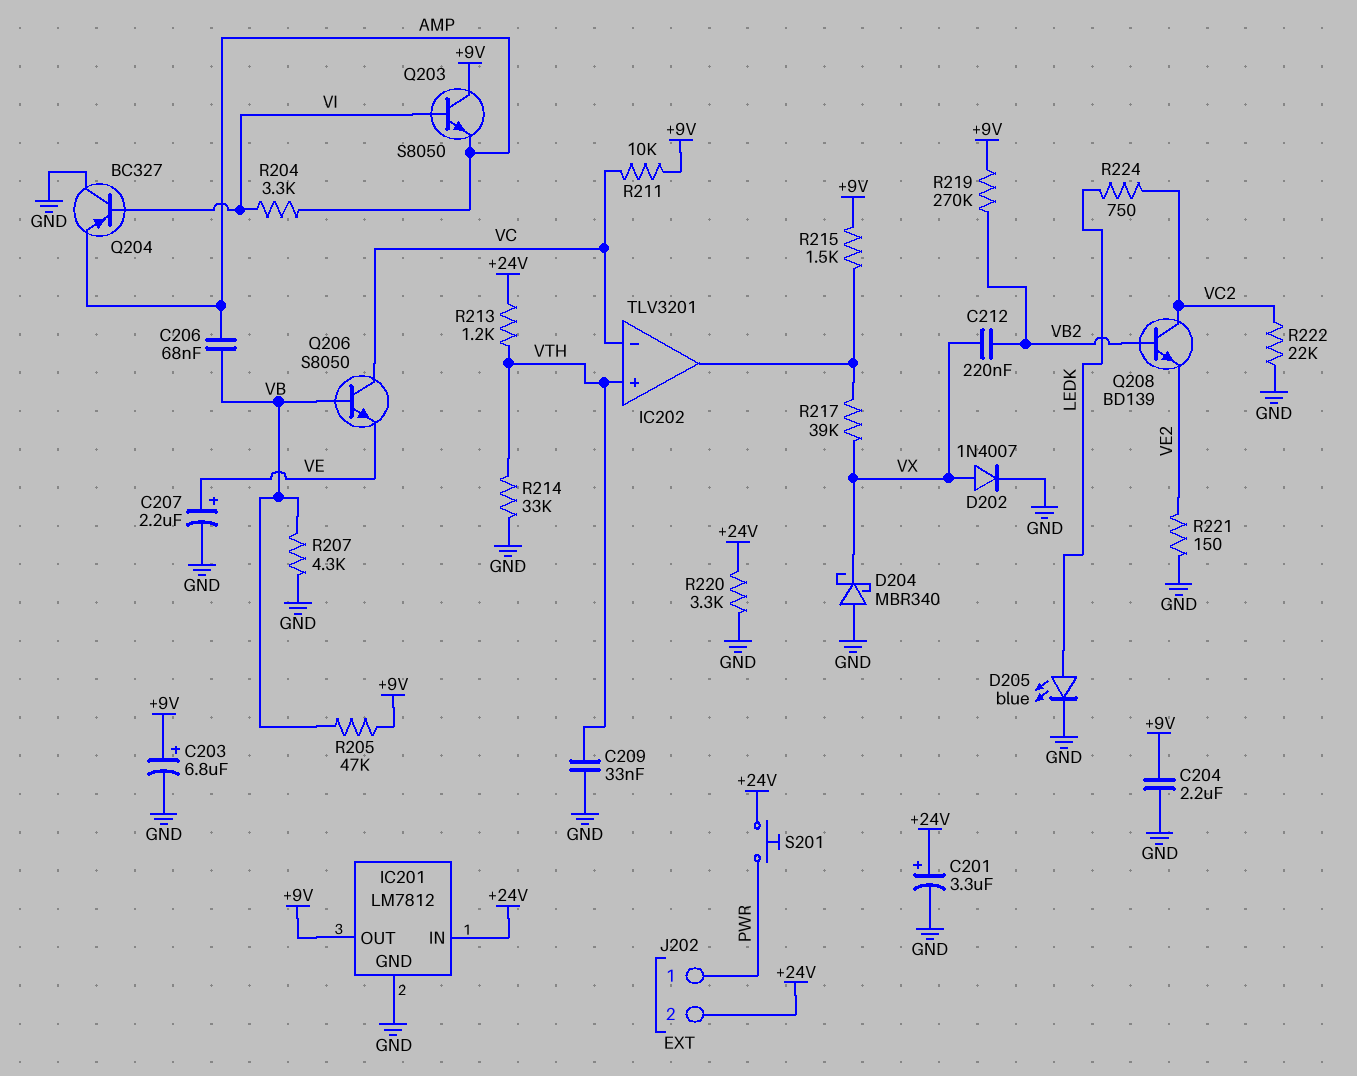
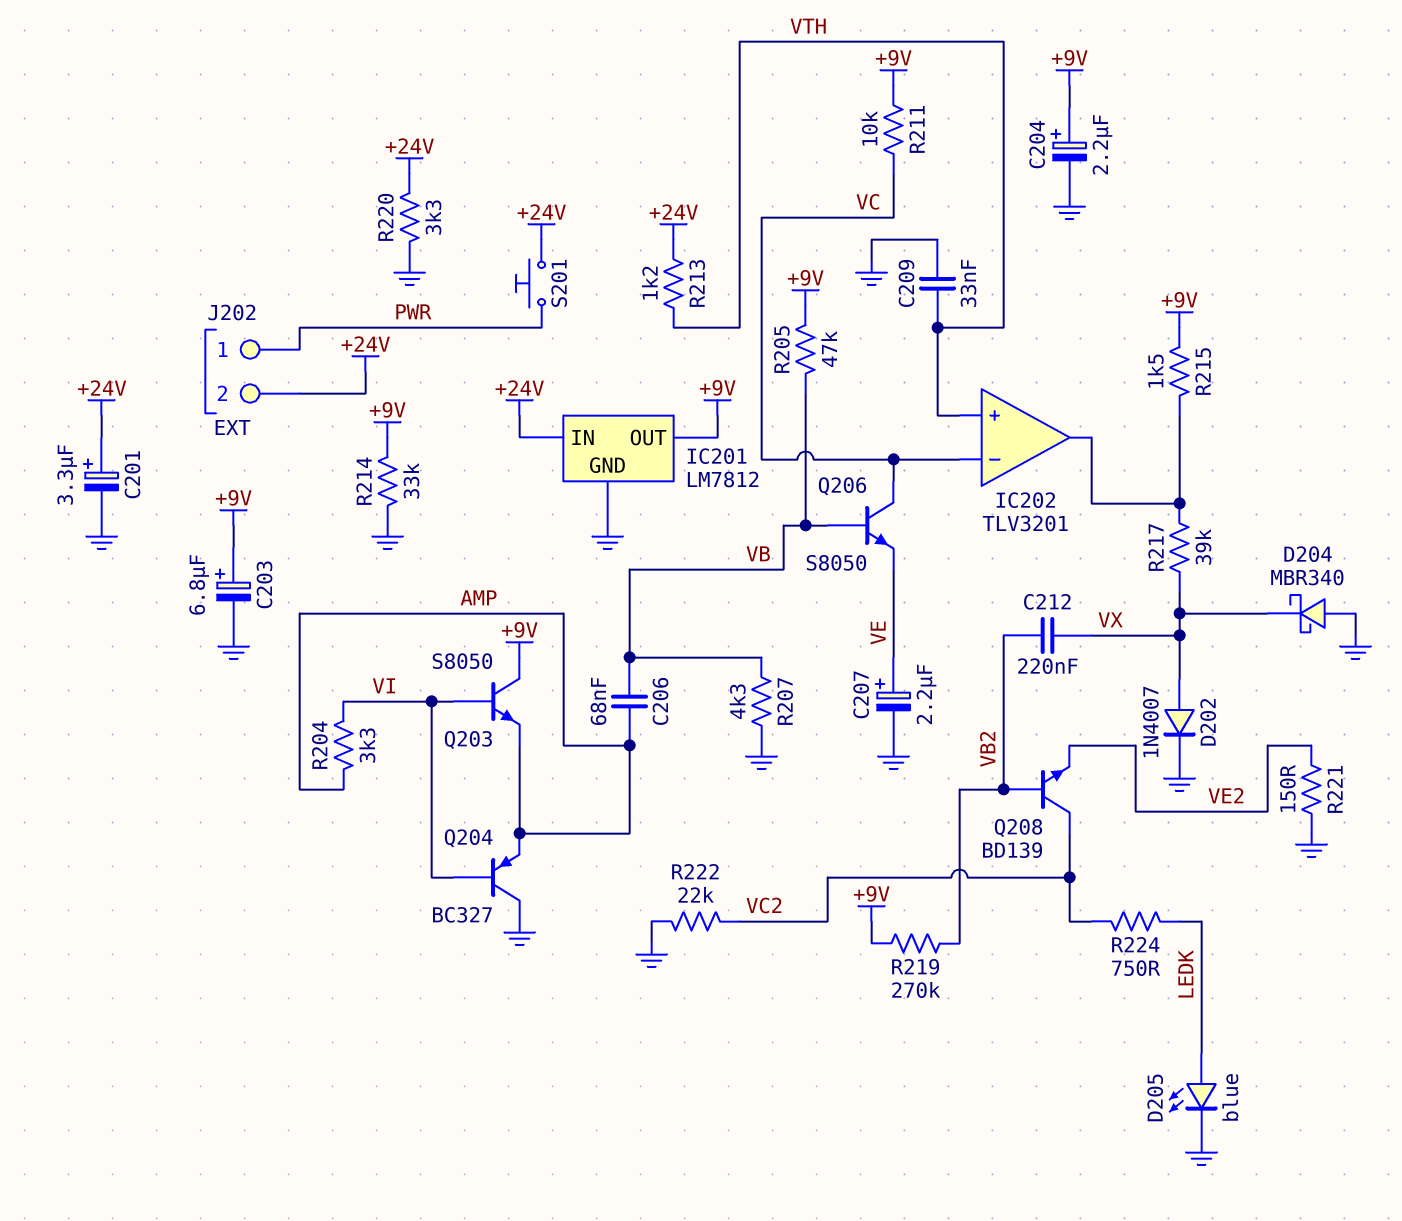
C204: 2.2uF (+9V, GND) -> 2.2uF (plus +9V, minus GND)
R214: 33k (GND, VTH) -> 33k (+9V, GND)

